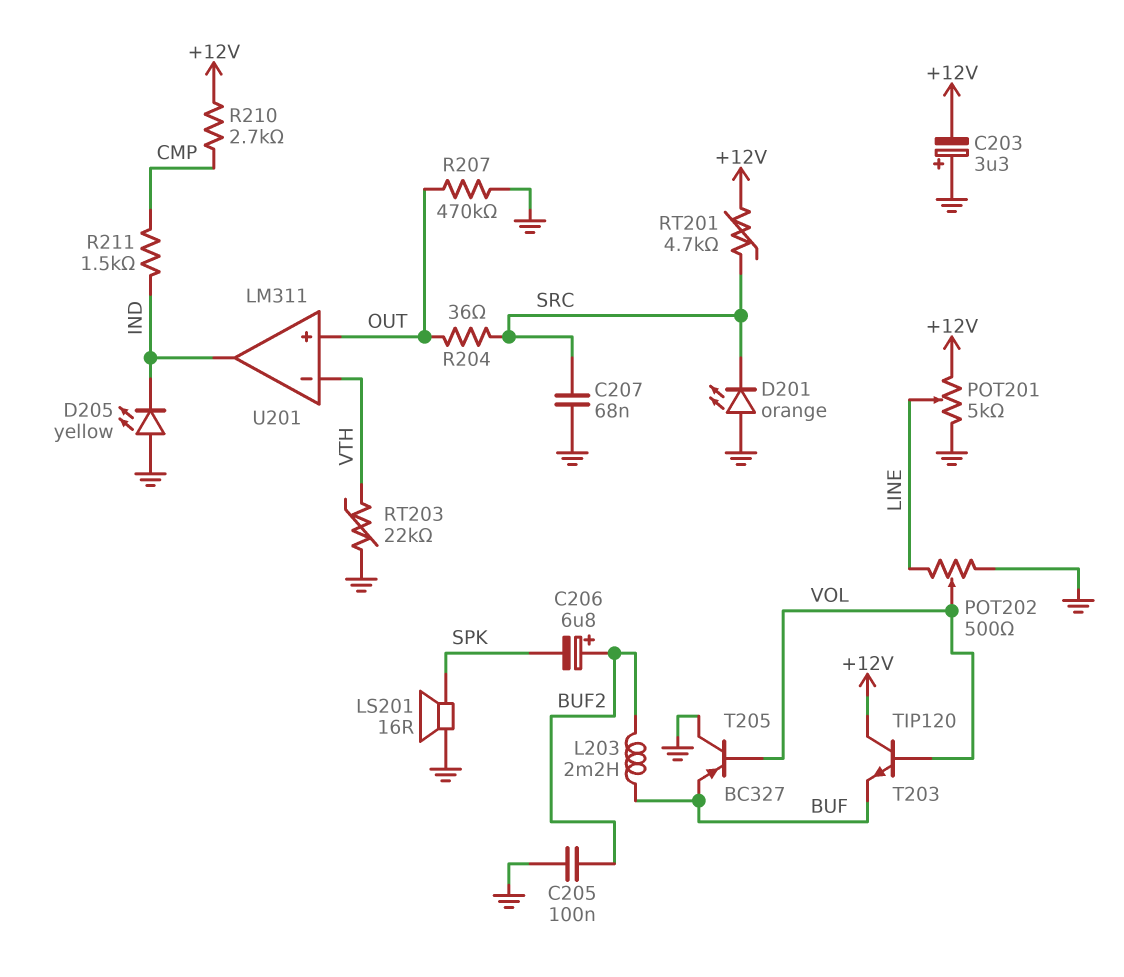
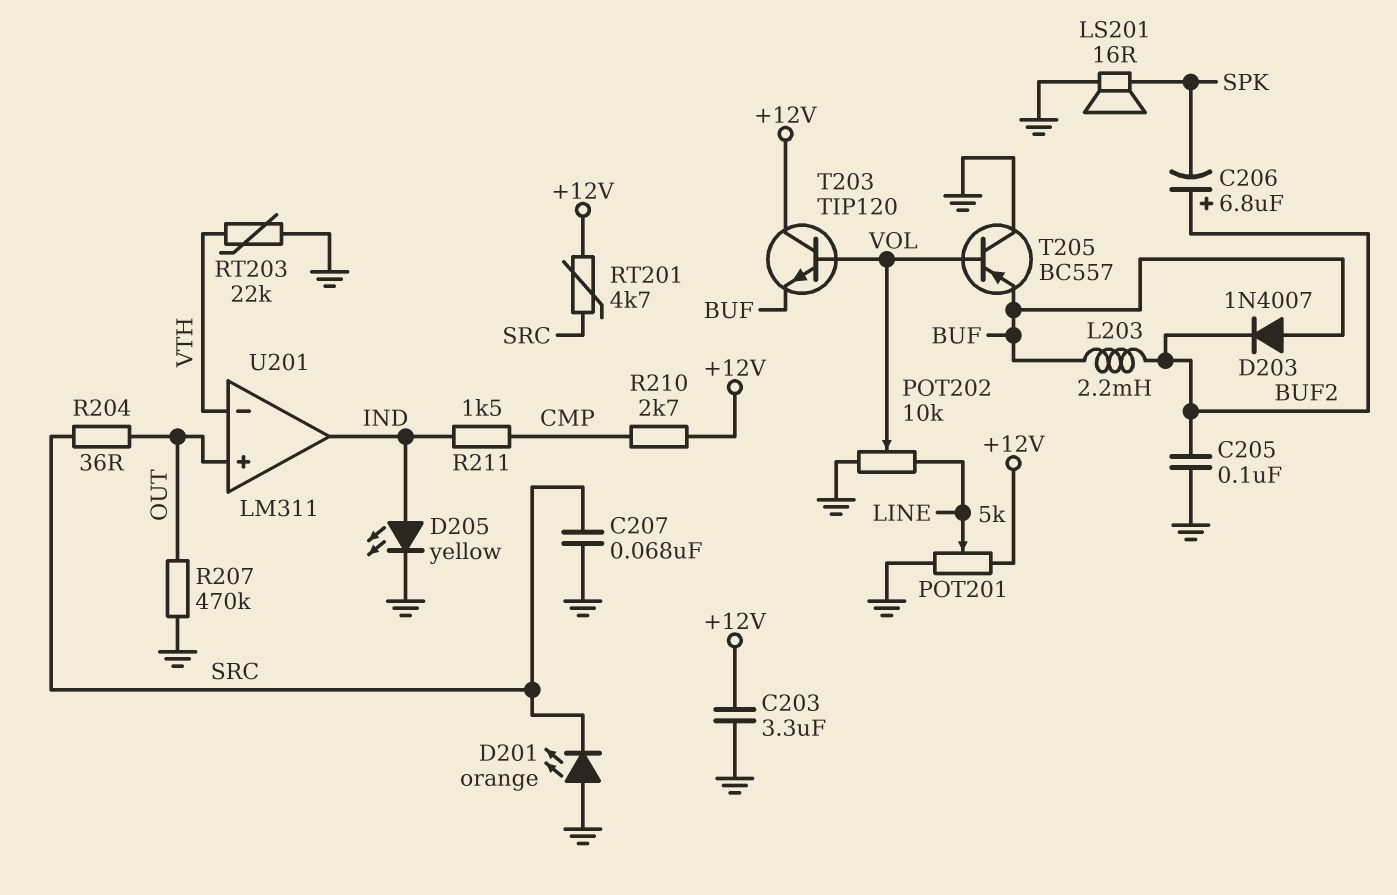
C203: 3.3uF (plus GND, minus +12V) -> 3.3uF (+12V, GND)
D203: none -> diode 1N4007 (A BUF, K BUF2)
D205: LED yellow (A GND, K IND) -> LED yellow (A IND, K GND)
POT202: 500 (GND, LINE, wiper VOL) -> 10k (GND, LINE, wiper VOL)
T205: PNP BC327 (B VOL, C GND, E BUF) -> PNP BC557 (B VOL, C GND, E BUF)

